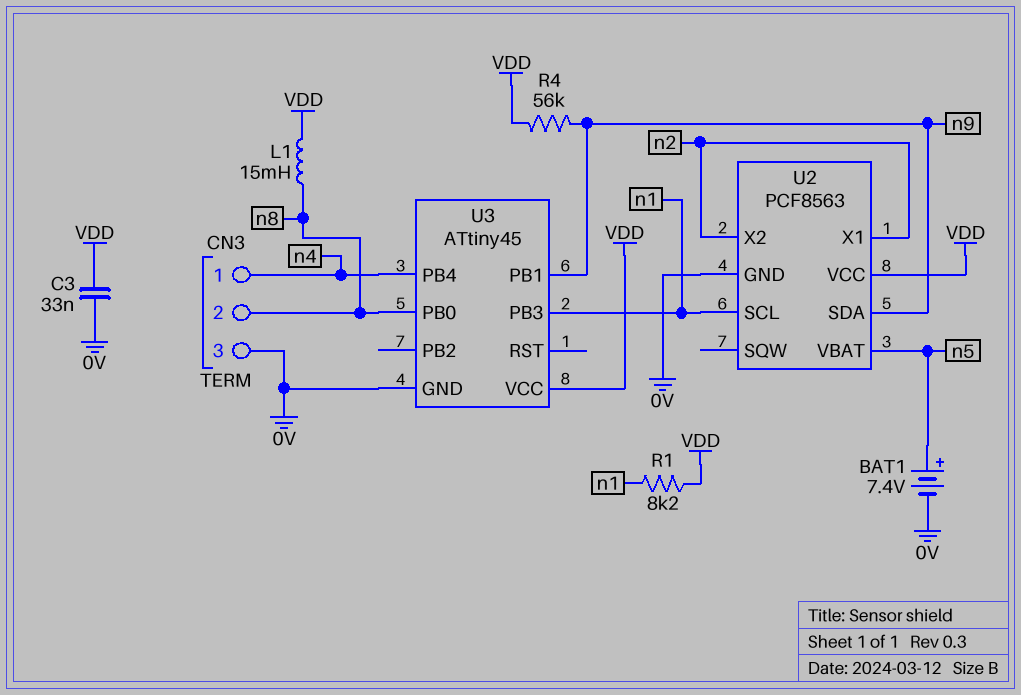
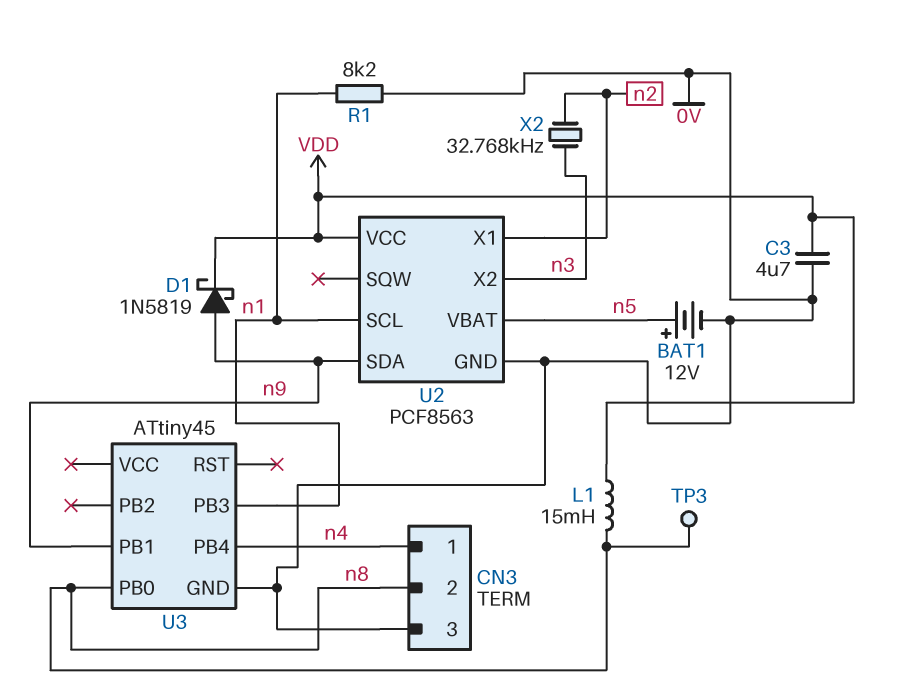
BAT1: 7.4V (plus n5, minus 0V) -> 12V (plus n5, minus 0V)
C3: 33nF (0V, VDD) -> 4.7uF (0V, VDD)
D1: none -> schottky 1N5819 (A n9, K VDD)
R1: 8.2k (VDD, n1) -> 8.2k (0V, n1)
R4: 56k (VDD, n9) -> none
TP3: none -> test point (n8)
U2 pin X2: n2 -> n3
U3 pin VCC: VDD -> none
X2: none -> 32.768kHz (n2, n3)

